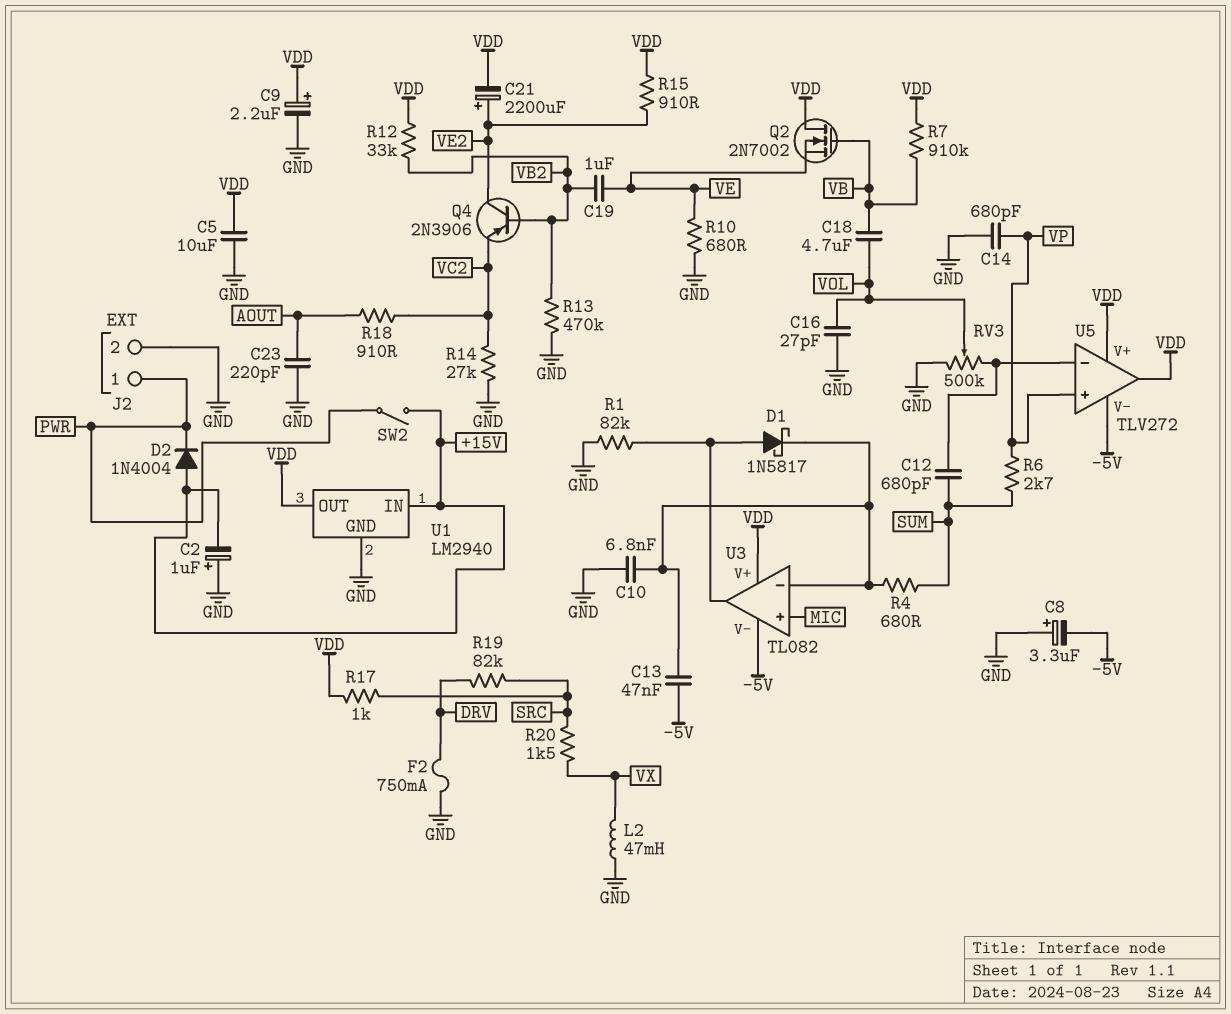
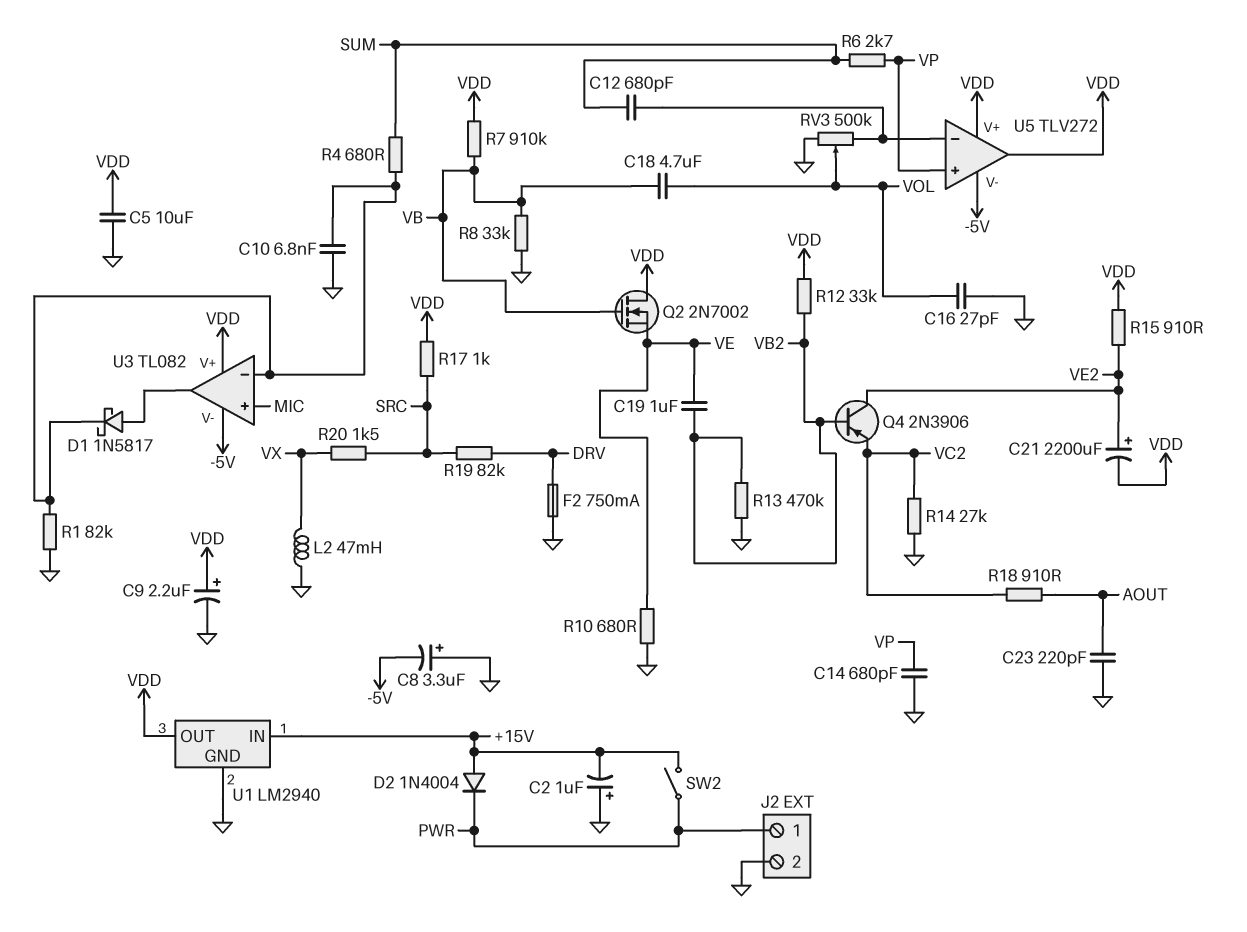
C13: 47nF (-5V, U3/in-) -> none
R1: 82k (GND, U3/out) -> 82k (GND, U3/in-)
R8: none -> 33k (GND, VB)

